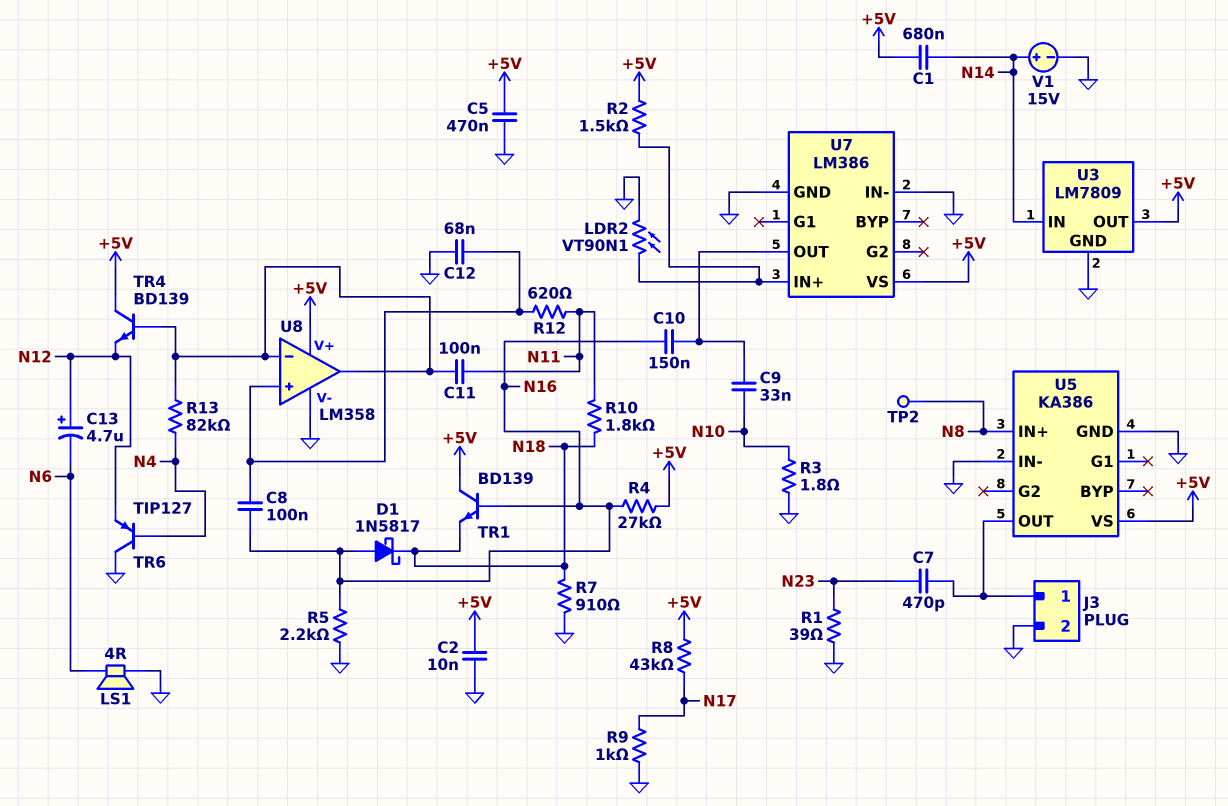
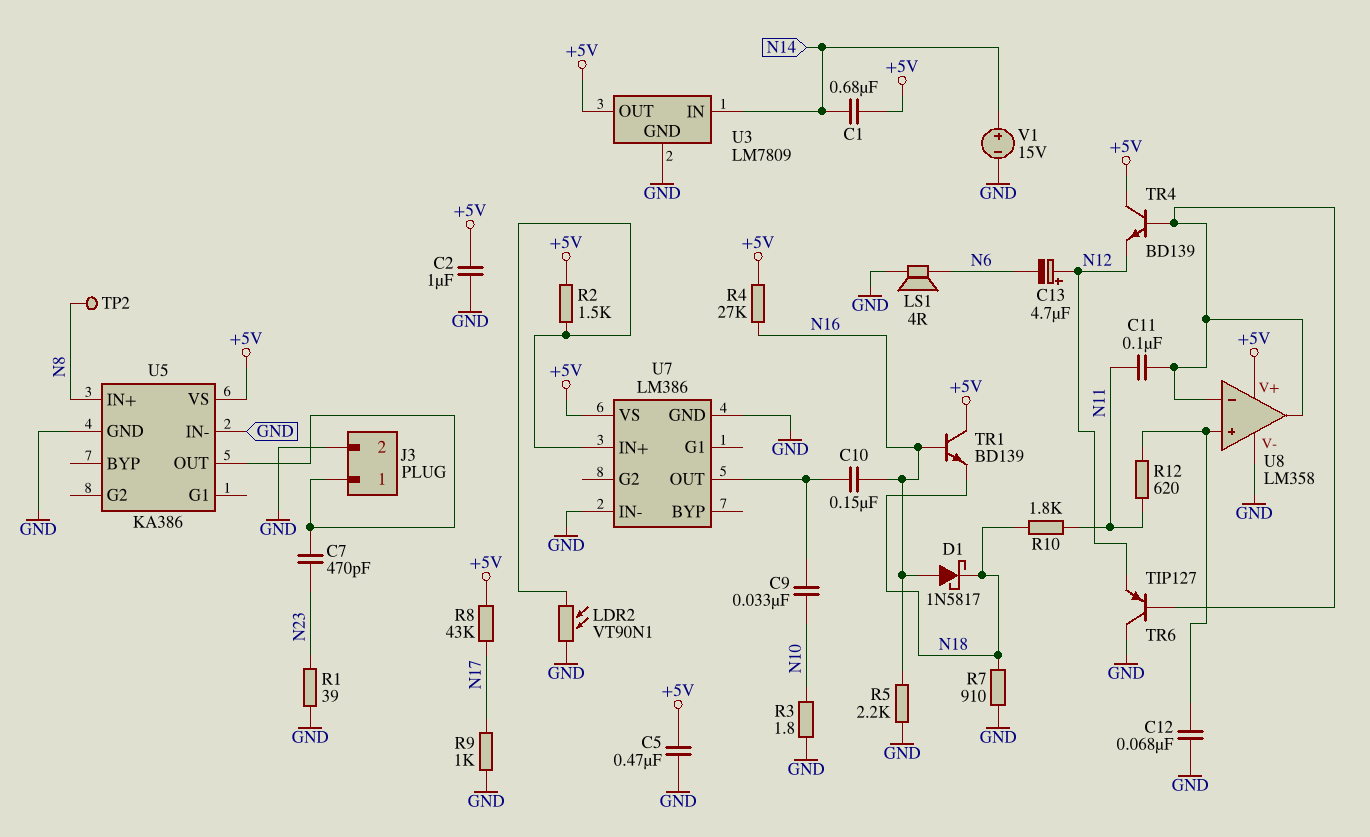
C2: 10nF (+5V, GND) -> 1uF (+5V, GND)
C8: 100nF (N16, U8/in+) -> none
R13: 82k (N4, U8/in-) -> none
TR6: PNP TIP127 (B N4, C GND, E N12) -> PNP TIP127 (B U8/in-, C GND, E N12)

